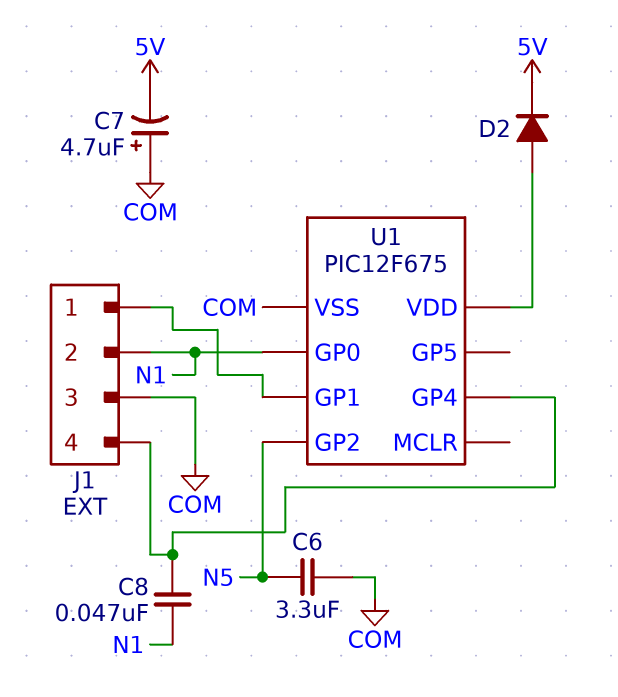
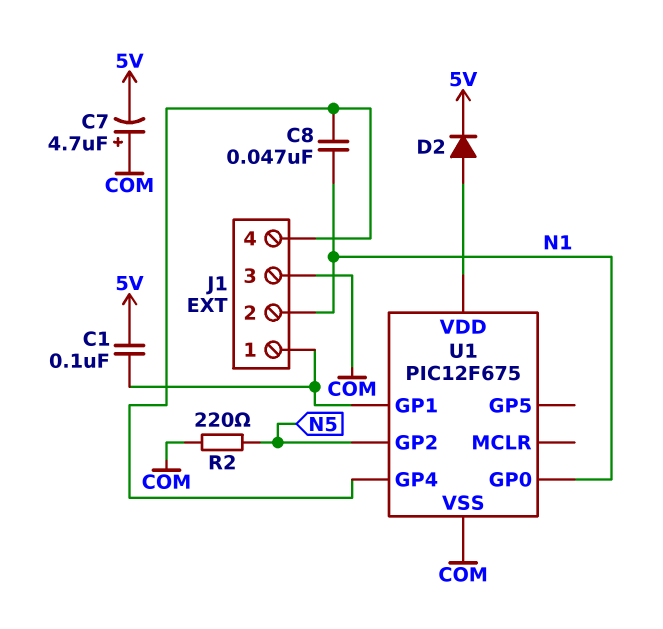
C1: none -> 100nF (5V, J1/1)
C6: 3.3uF (COM, N5) -> none
R2: none -> 220 (COM, N5)

